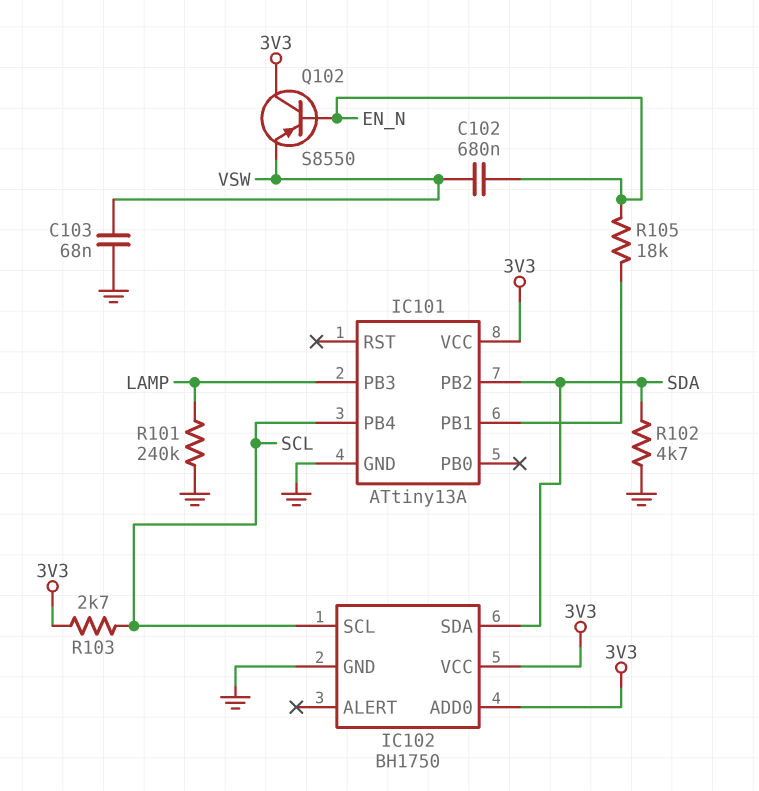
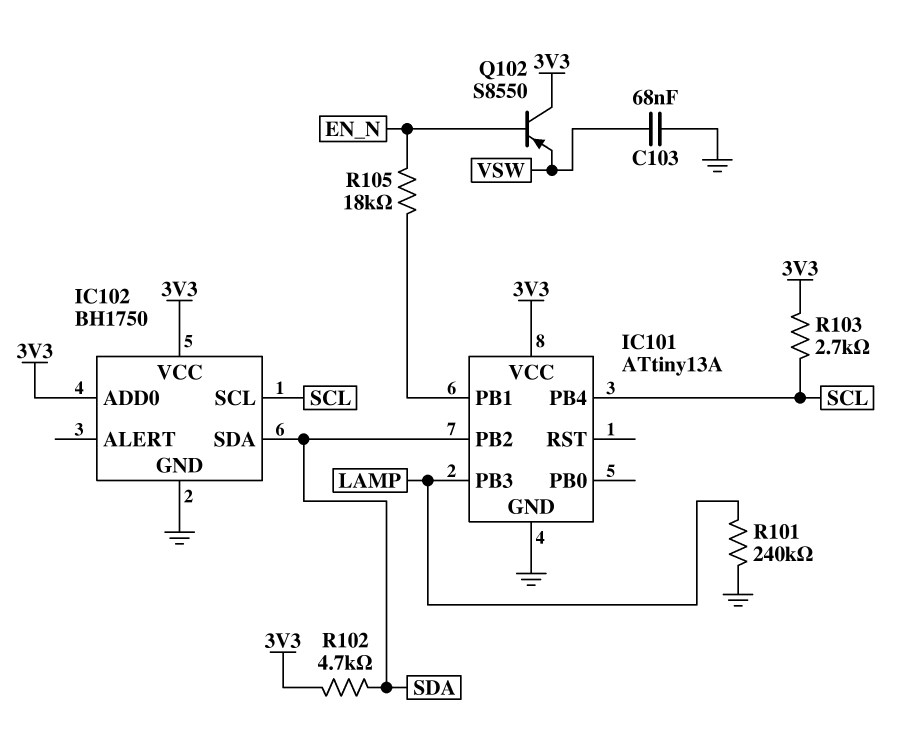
C102: 680nF (EN_N, VSW) -> none
R102: 4.7k (GND, SDA) -> 4.7k (3V3, SDA)

